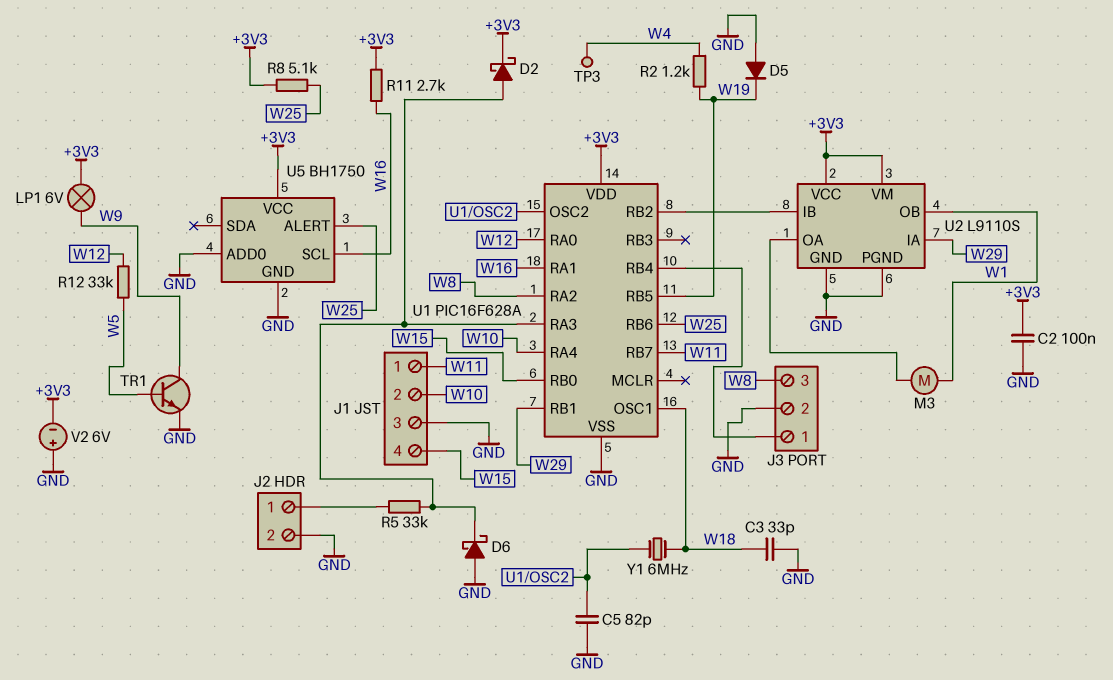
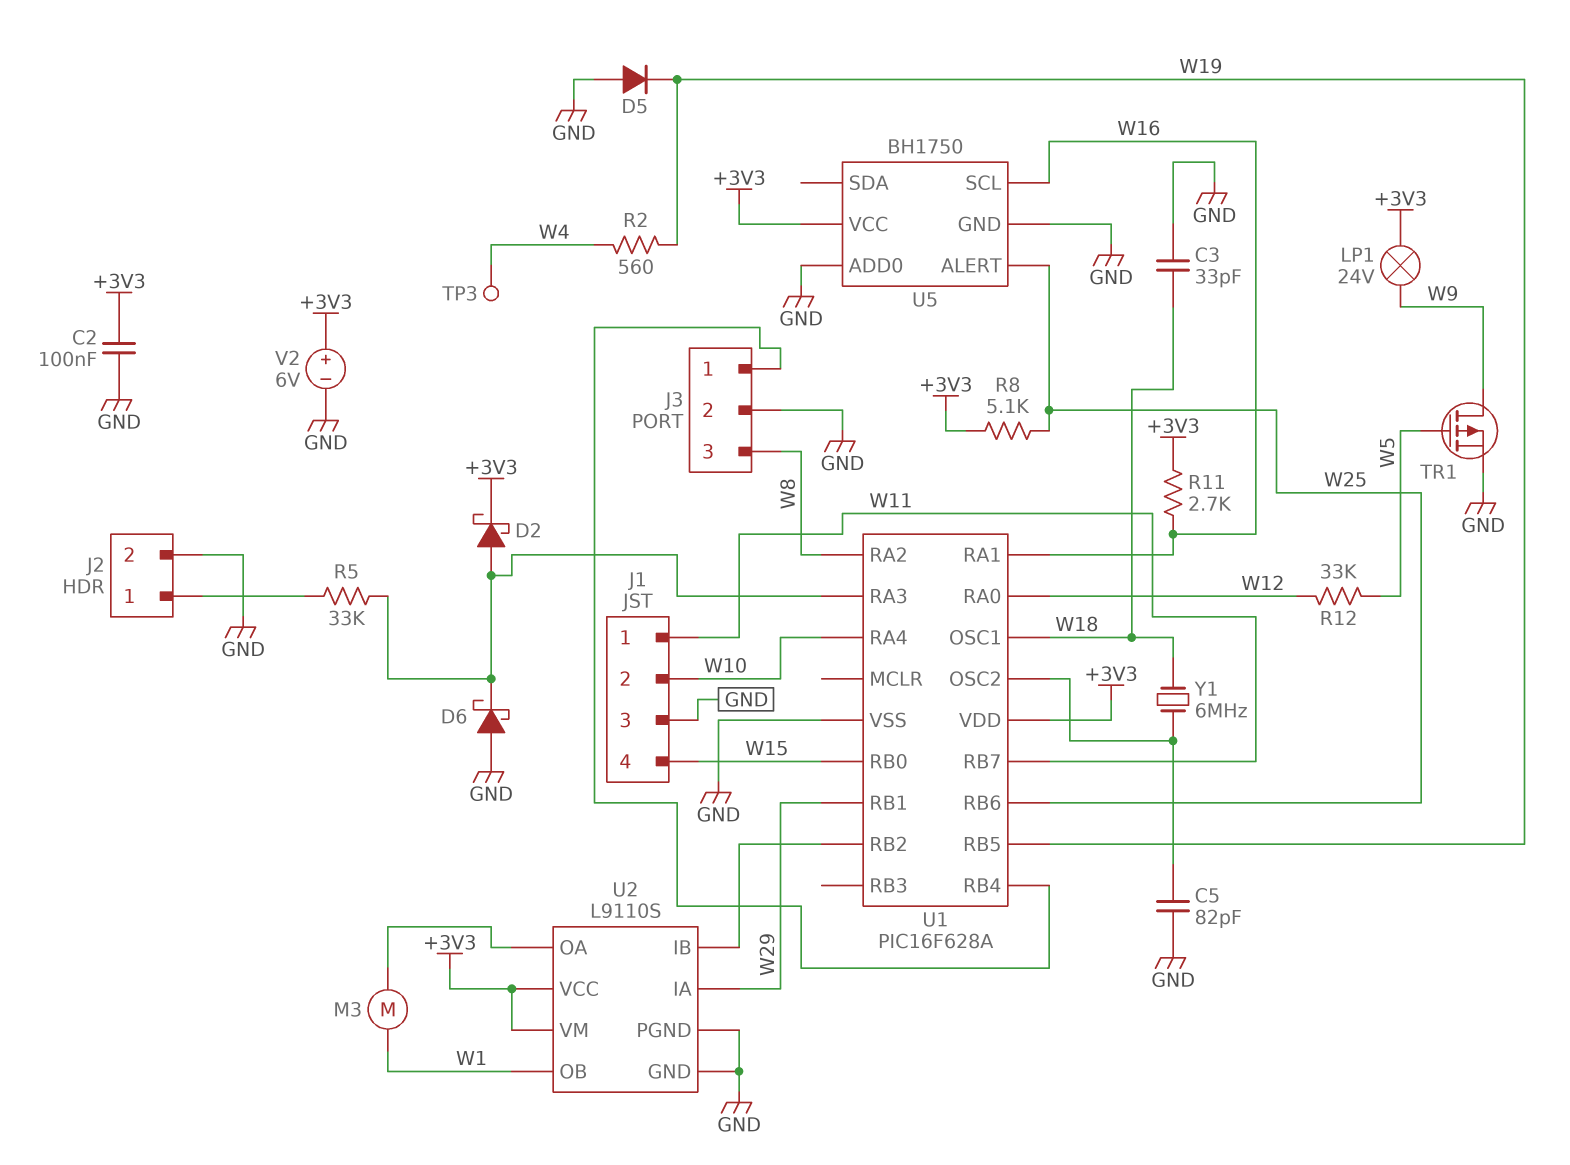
LP1: lamp 6V (+3V3, W9) -> lamp 24V (+3V3, W9)
R2: 1.2k (W4, W19) -> 560 (W4, W19)
TR1: NPN (B W5, C W9, E GND) -> PMOS (G W5, D W9, S GND)
V2: 6V (plus GND, minus +3V3) -> 6V (plus +3V3, minus GND)

